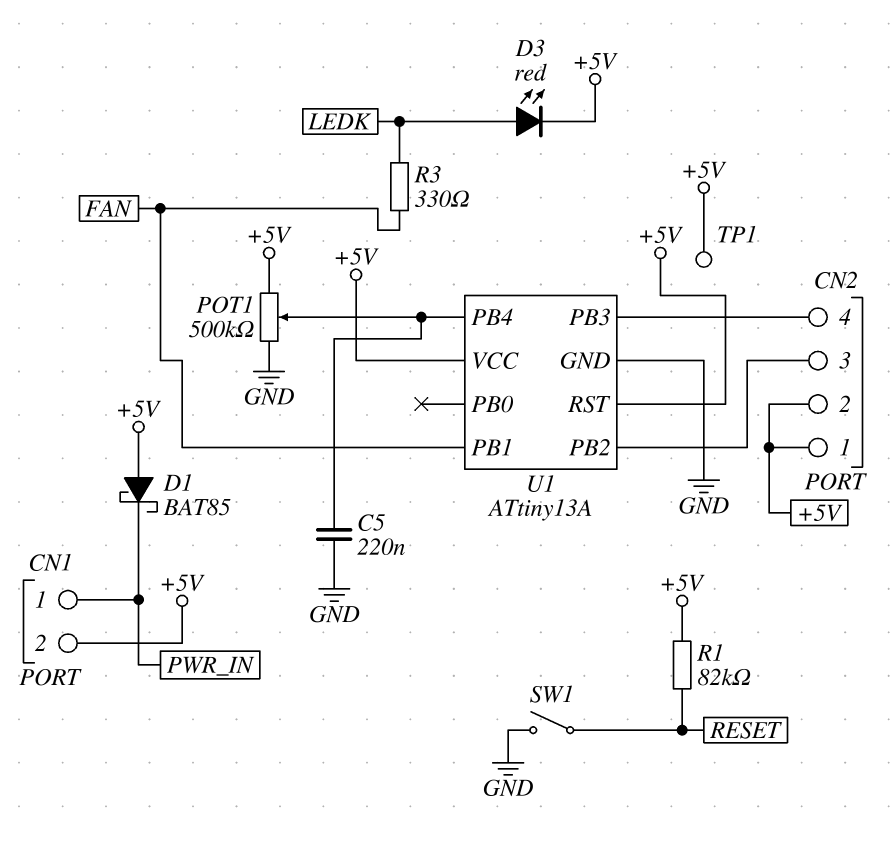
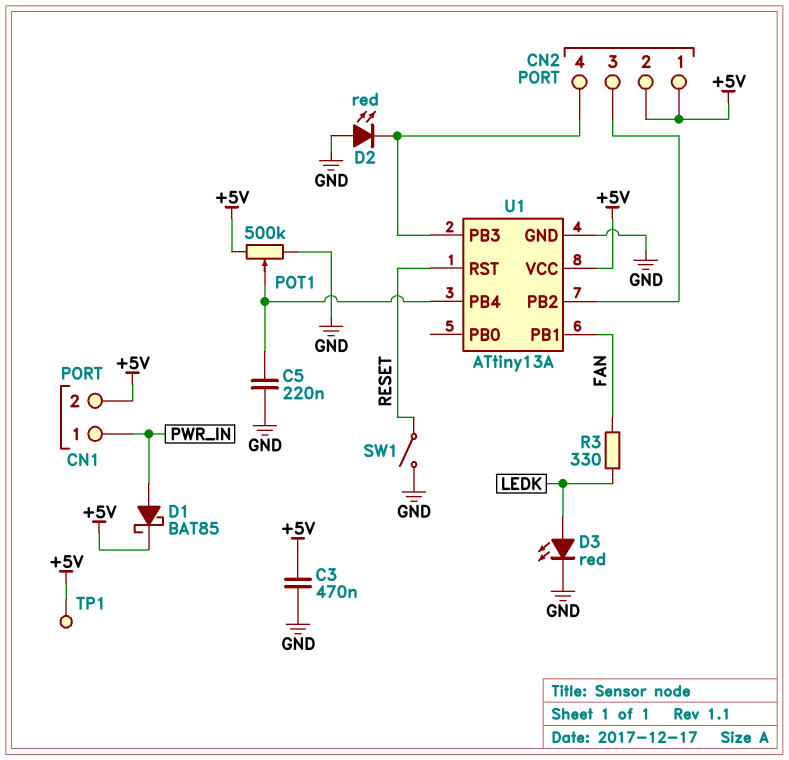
C3: none -> 470nF (+5V, GND)
D1: schottky BAT85 (A +5V, K PWR_IN) -> schottky BAT85 (A PWR_IN, K +5V)
D2: none -> LED red (A GND, K CN2/4)
D3: LED red (A LEDK, K +5V) -> LED red (A LEDK, K GND)
R1: 82k (+5V, RESET) -> none
U1 pin RST: +5V -> RESET

